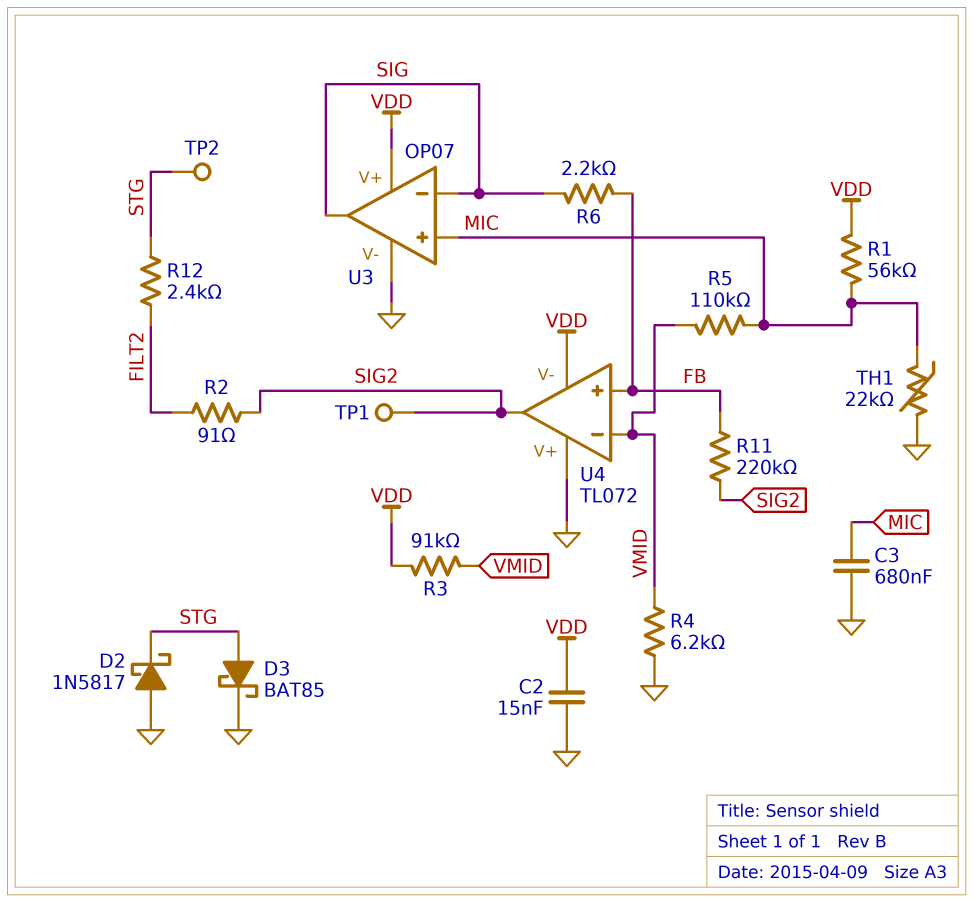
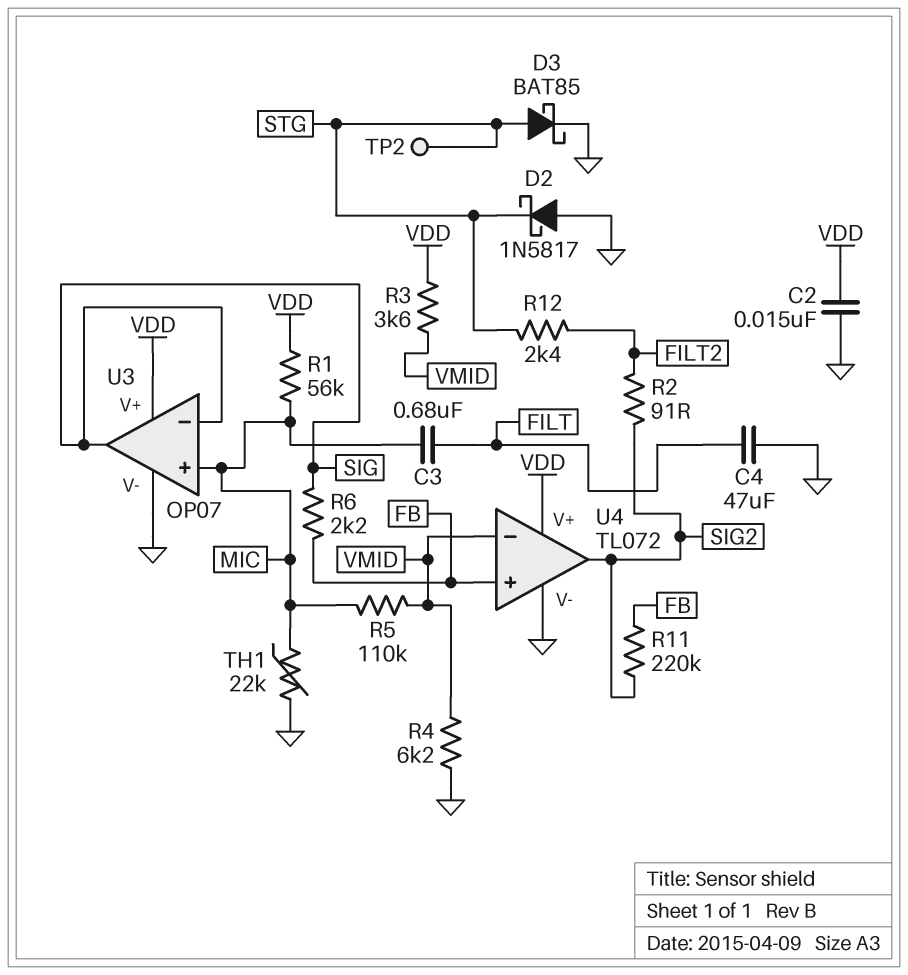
C3: 680nF (GND, MIC) -> 680nF (FILT, MIC)
C4: none -> 47uF (FILT, GND)
R3: 91k (VDD, VMID) -> 3.6k (VDD, VMID)
TP1: test point (SIG2) -> none
U4 pin V+: GND -> VDD
U4 pin V-: VDD -> GND

